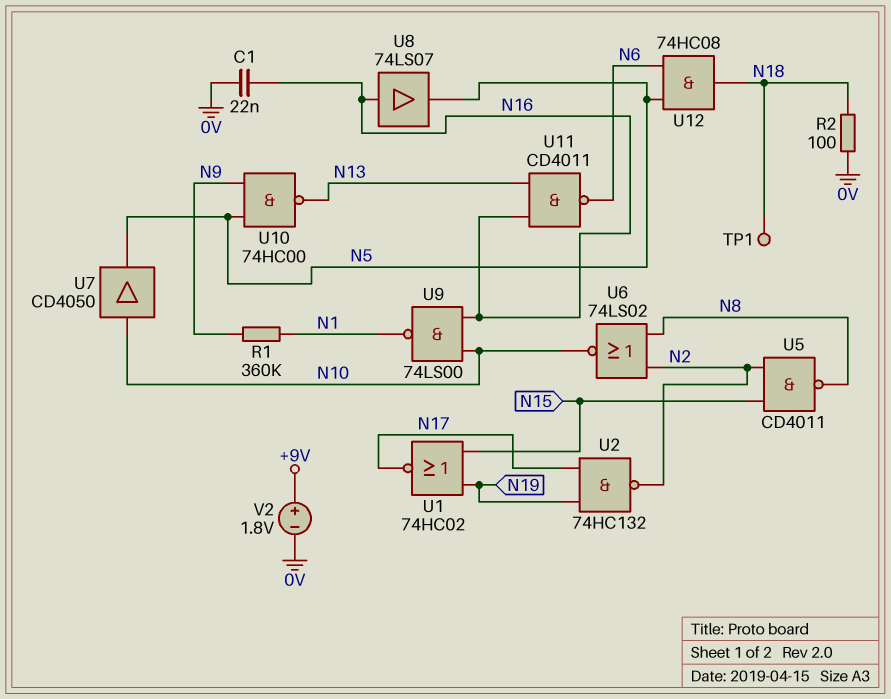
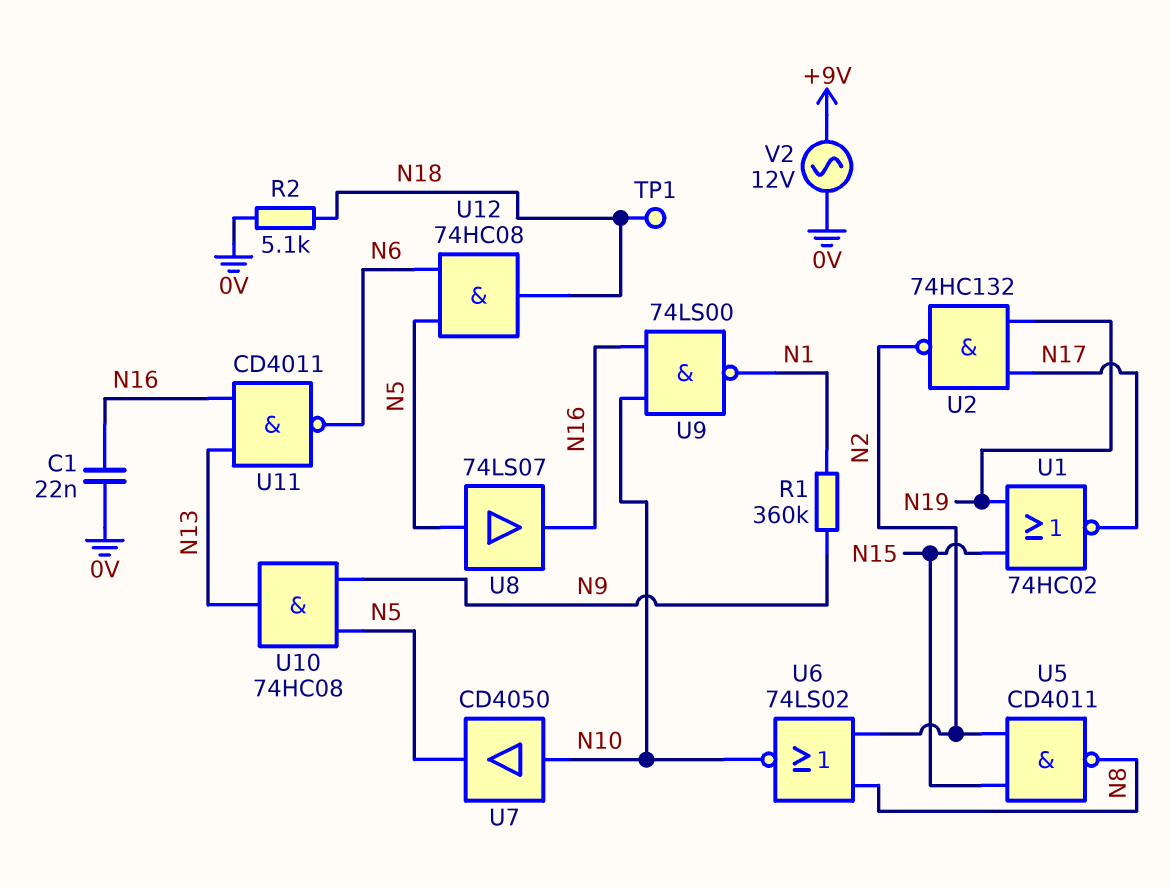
R2: 100 (0V, N18) -> 5.1k (0V, N18)
U8: buffer 74LS07 (in N16, out N5) -> buffer 74LS07 (in N5, out N16)
U10: NAND 74HC00 (in N5, in N9, out N13) -> AND 74HC08 (in N5, in N9, out N13)
V2: 1.8V (plus +9V, minus 0V) -> AC 12V (+9V, 0V)

